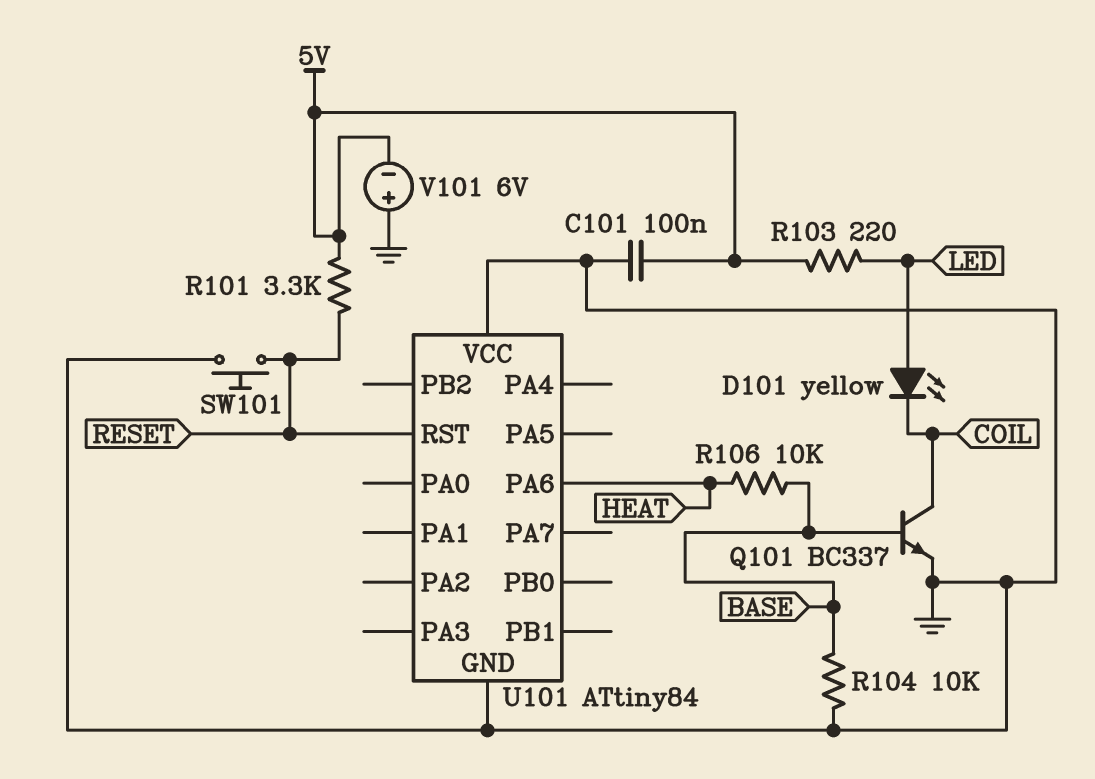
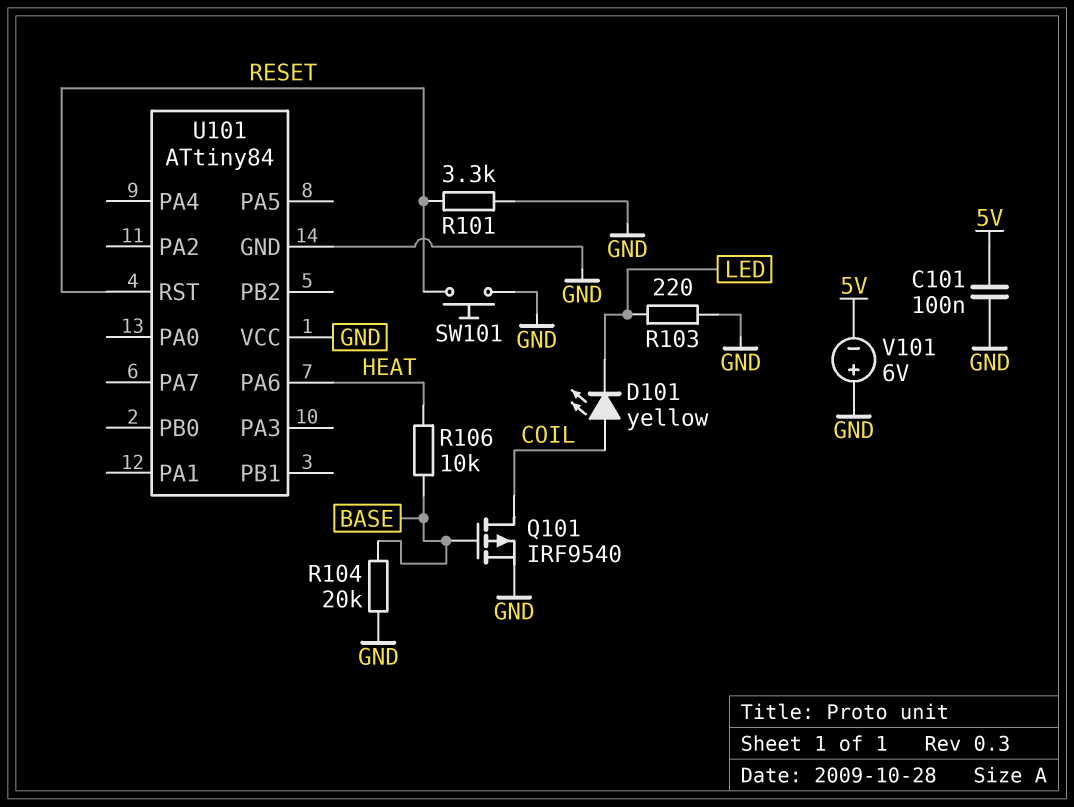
D101: LED yellow (A LED, K COIL) -> LED yellow (A COIL, K LED)
Q101: NPN BC337 (B BASE, C COIL, E GND) -> PMOS IRF9540 (G BASE, D COIL, S GND)
R101: 3.3k (5V, RESET) -> 3.3k (GND, RESET)
R103: 220 (5V, LED) -> 220 (GND, LED)
R104: 10k (BASE, GND) -> 20k (BASE, GND)

